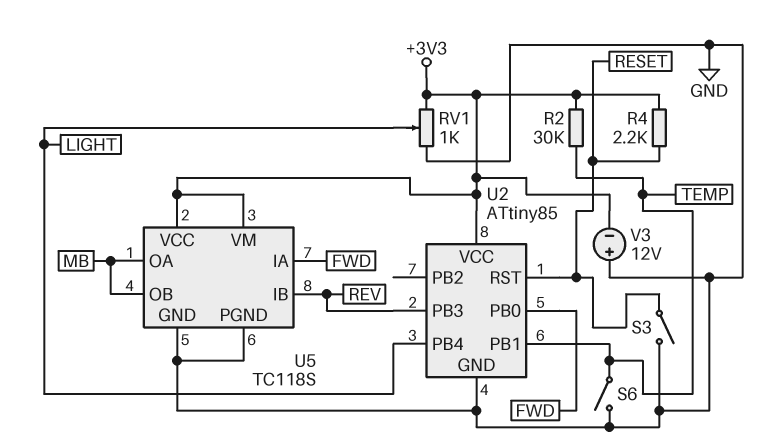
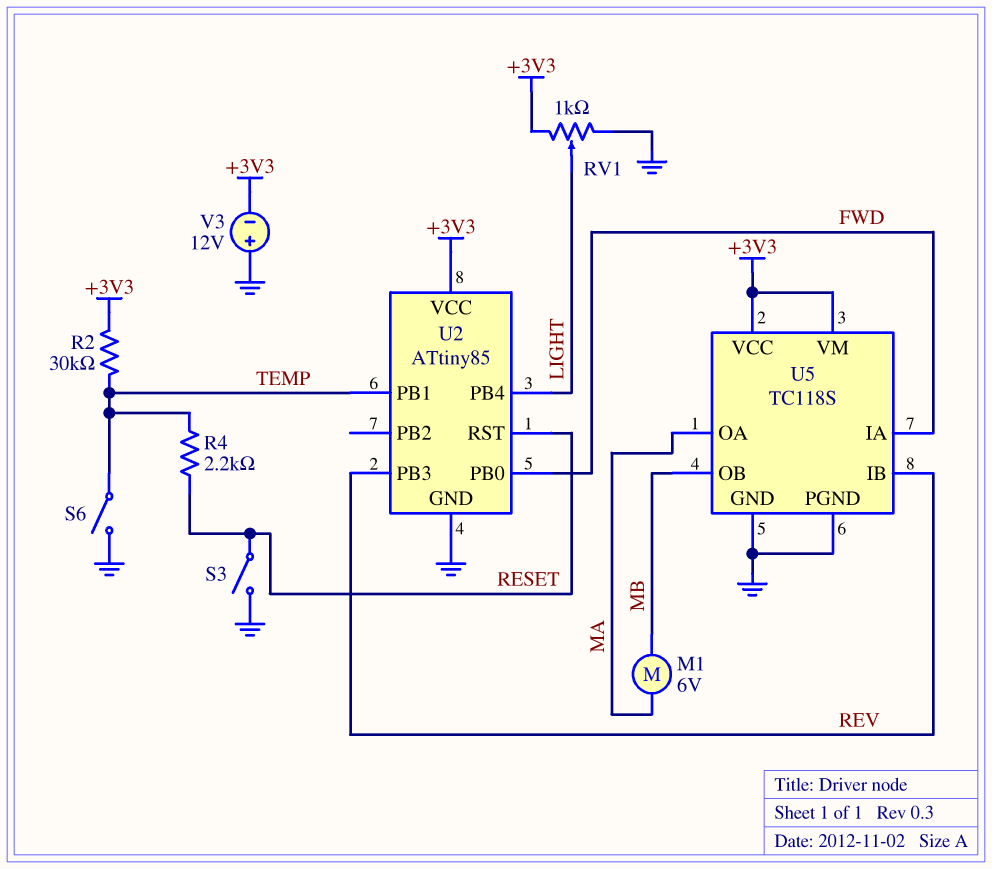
M1: none -> motor 6V (MA, MB)
R4: 2.2k (+3V3, RESET) -> 2.2k (RESET, TEMP)
U5 pin OA: MB -> MA

